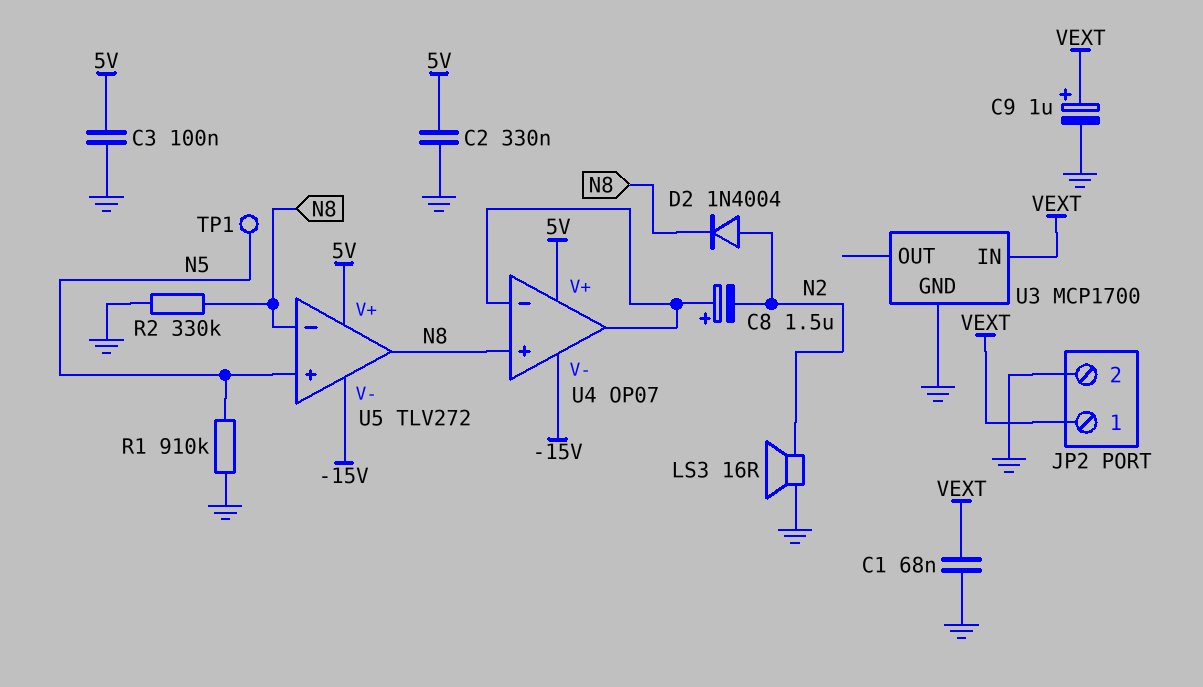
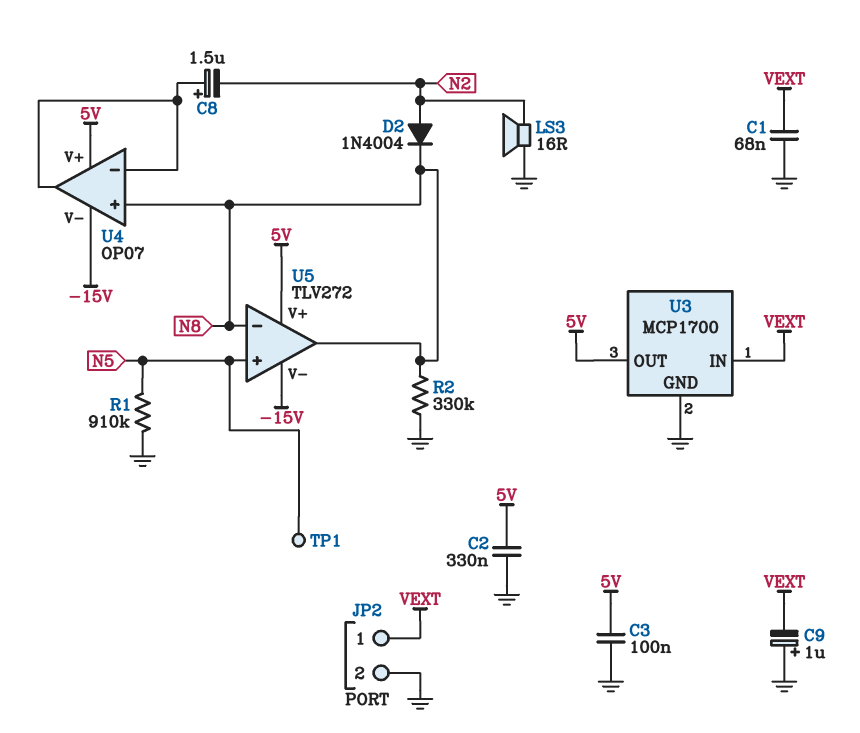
C9: 1uF (plus VEXT, minus GND) -> 1uF (plus GND, minus VEXT)
U3 pin OUT: none -> 5V

